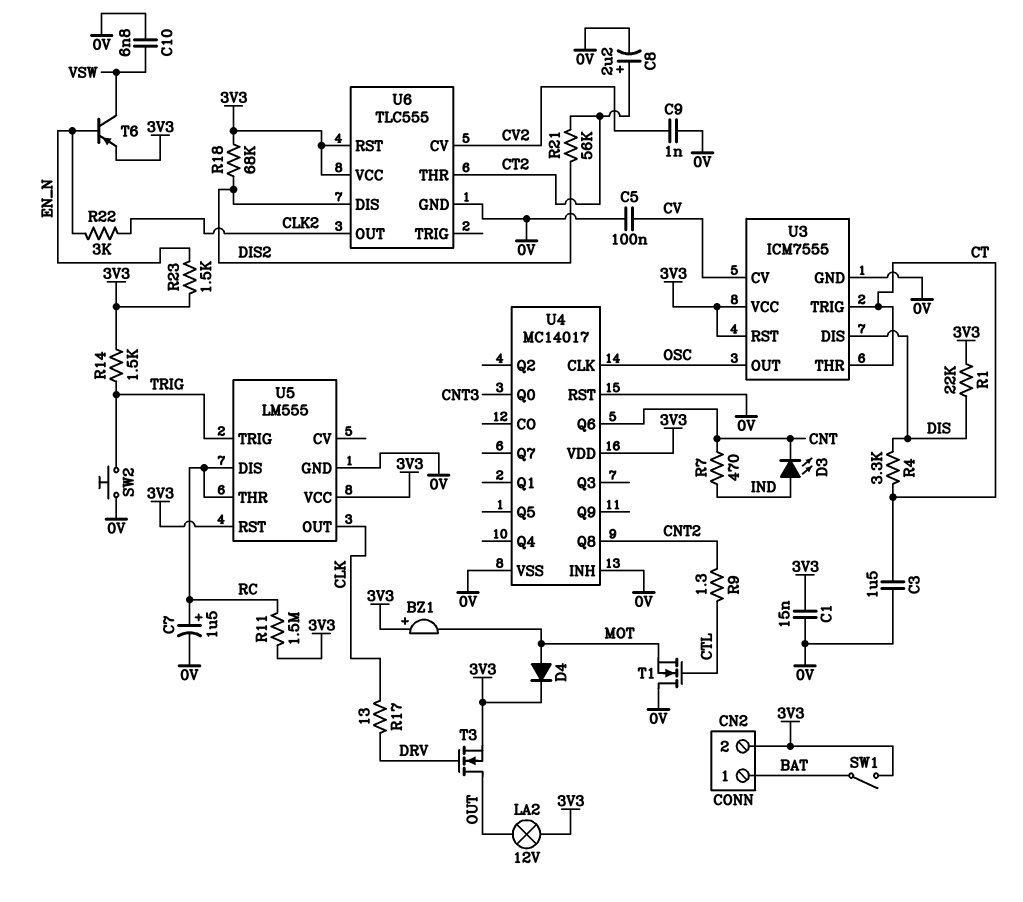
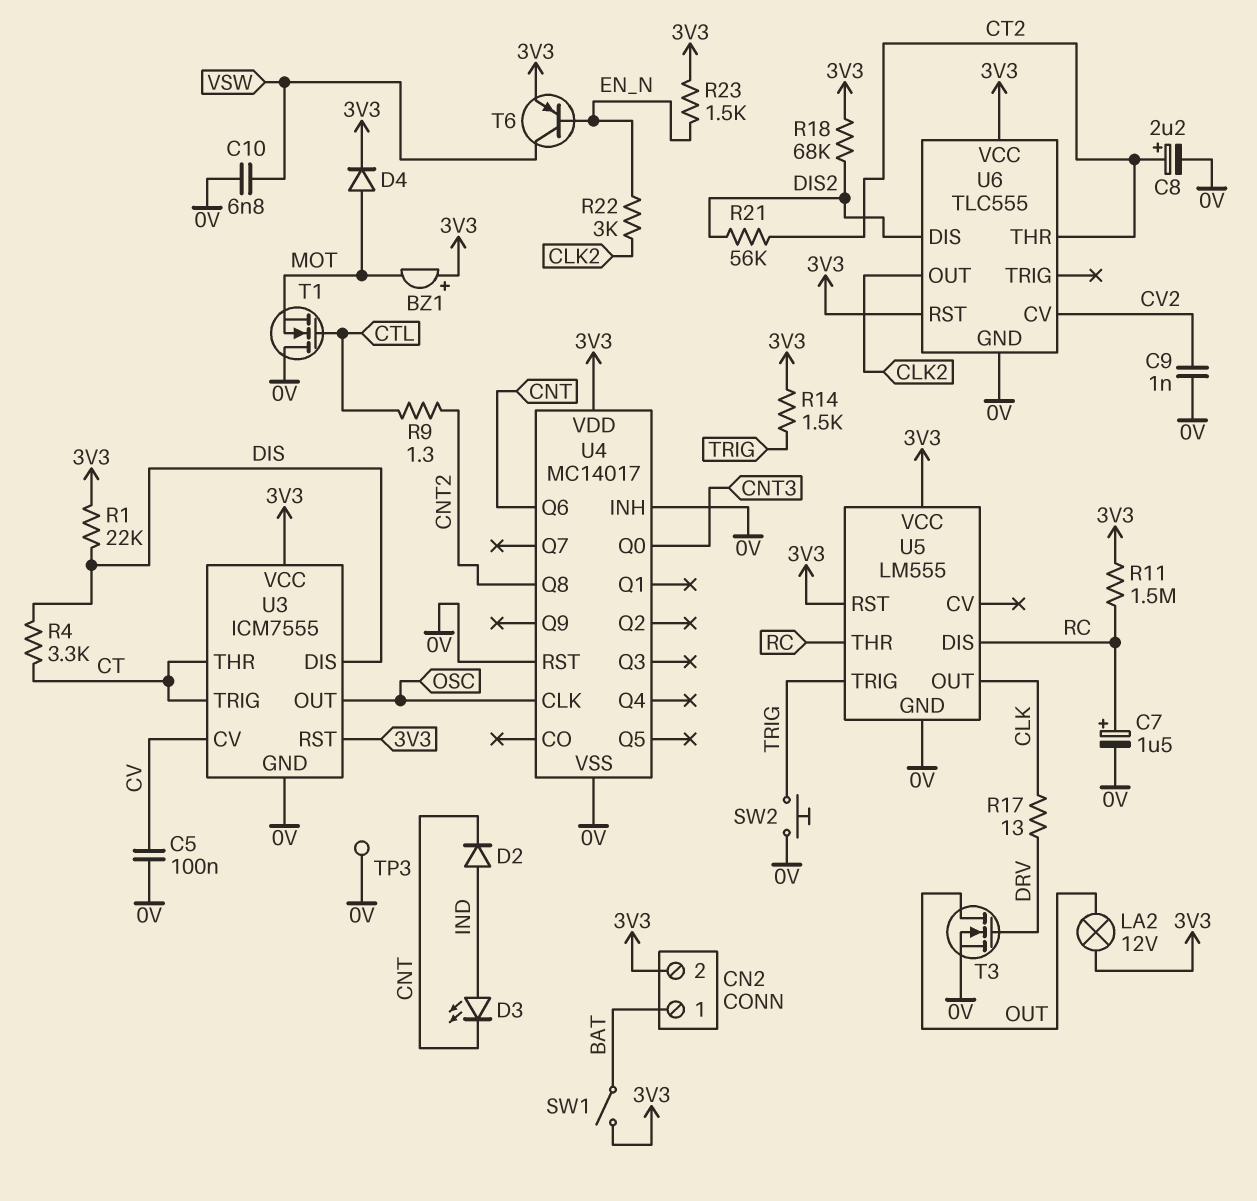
C1: 15nF (0V, 3V3) -> none
C3: 1.5uF (0V, CT) -> none
D2: none -> diode (A IND, K CNT)
R7: 470 (CNT, IND) -> none
T3: NMOS (G DRV, D OUT, S 3V3) -> NMOS (G DRV, D OUT, S 0V)
TP3: none -> test point (0V)

